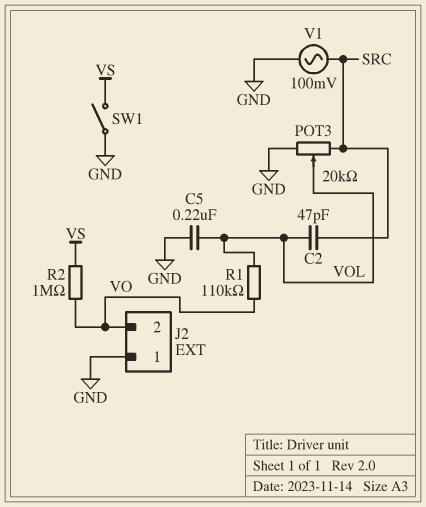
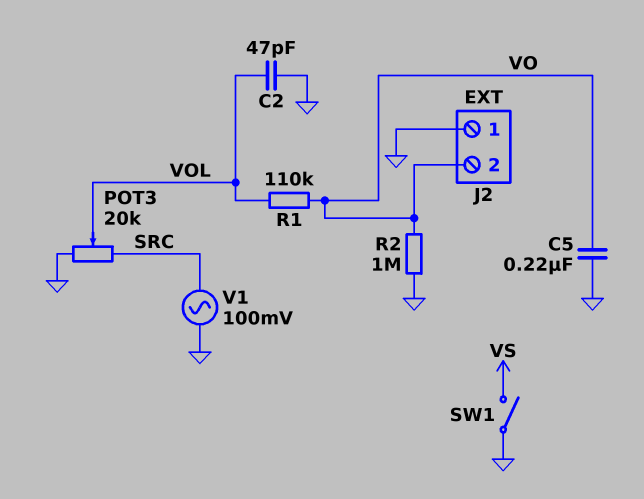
C2: 47pF (SRC, VOL) -> 47pF (GND, VOL)
C5: 220nF (GND, VOL) -> 220nF (GND, VO)
R2: 1M (VO, VS) -> 1M (GND, VO)

